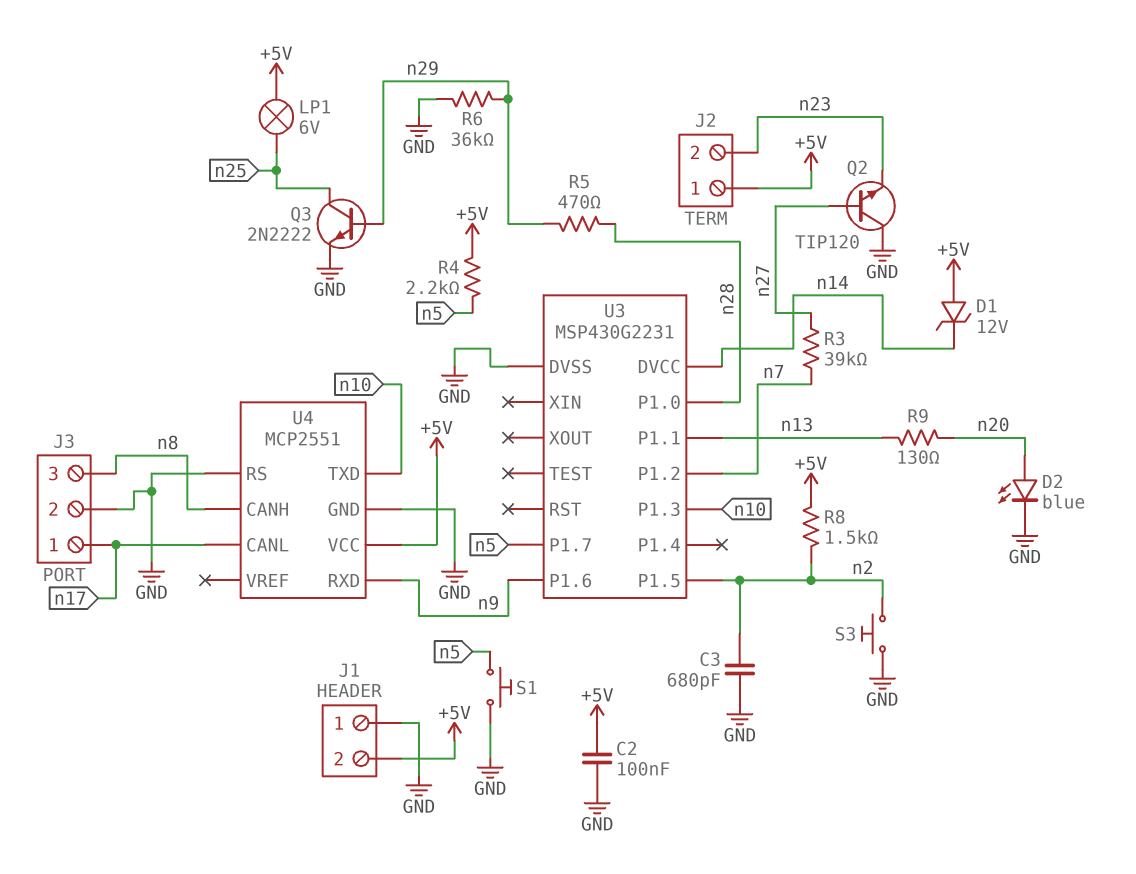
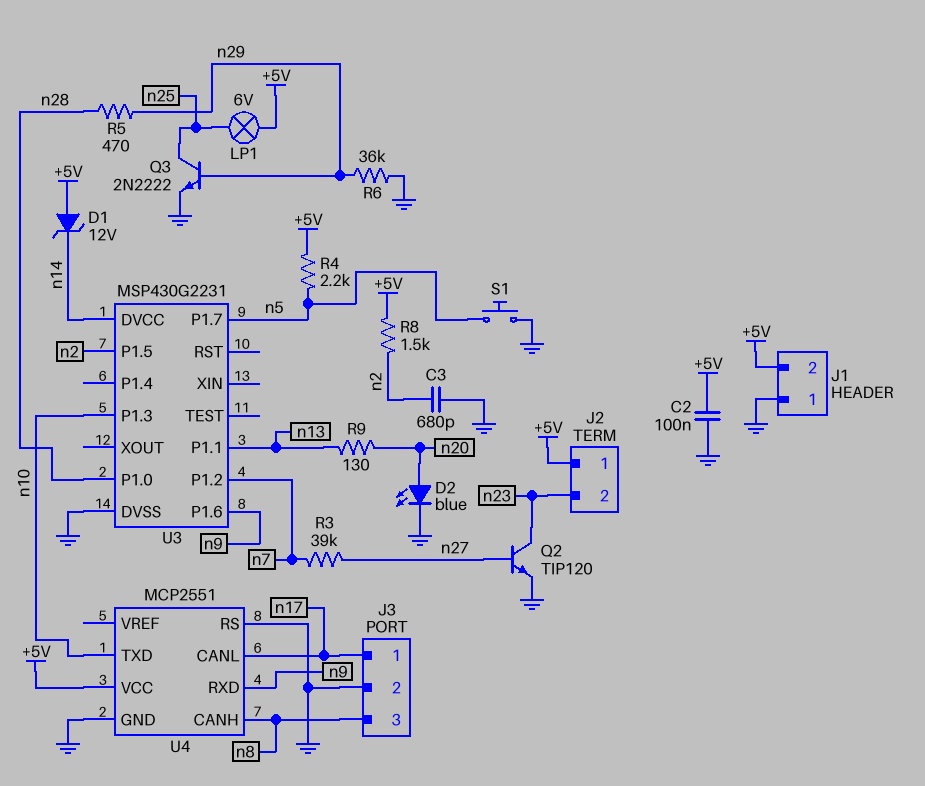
Q2: NPN TIP120 (B n27, C GND, E n23) -> NPN TIP120 (B n27, C n23, E GND)
S3: button (GND, n2) -> none

